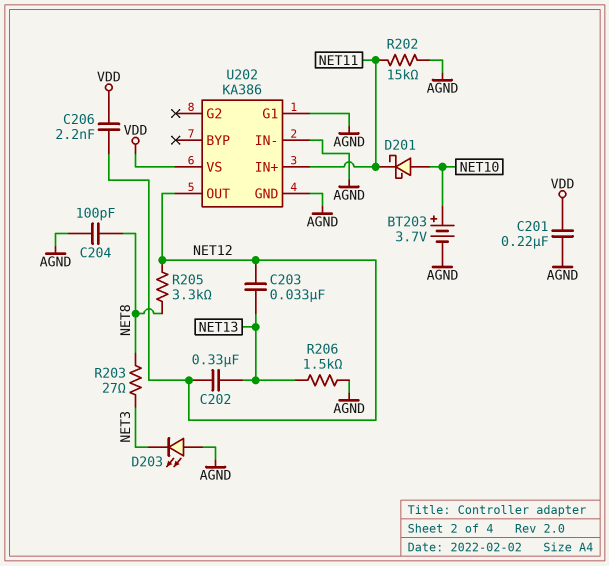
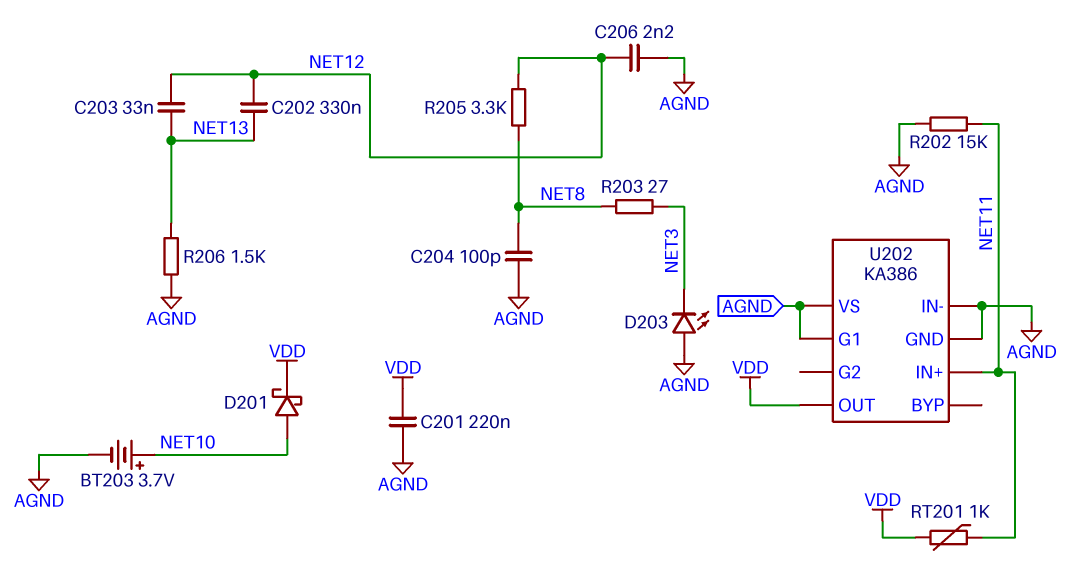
C206: 2.2nF (NET12, VDD) -> 2.2nF (AGND, NET12)
D201: schottky (A NET10, K NET11) -> schottky (A NET10, K VDD)
RT201: none -> 1k (NET11, VDD)
U202 pin OUT: NET12 -> VDD
U202 pin VS: VDD -> AGND

